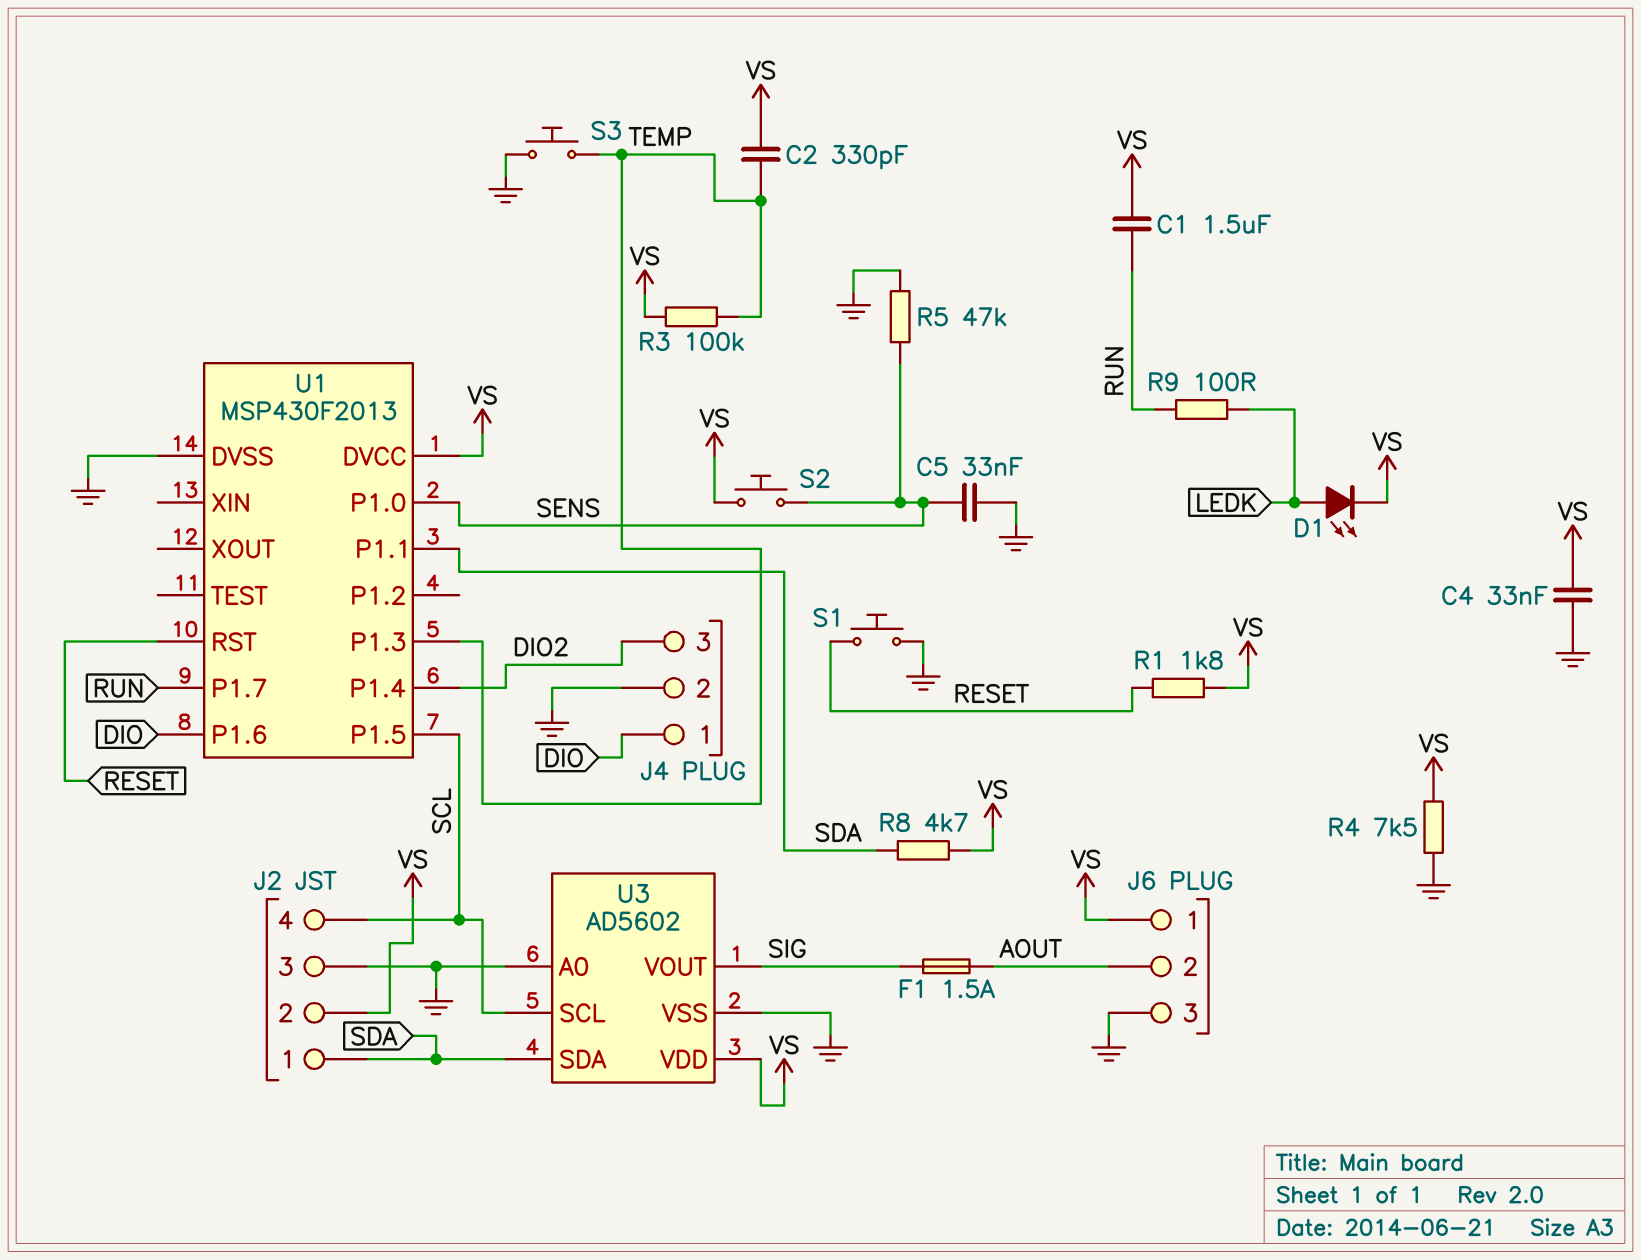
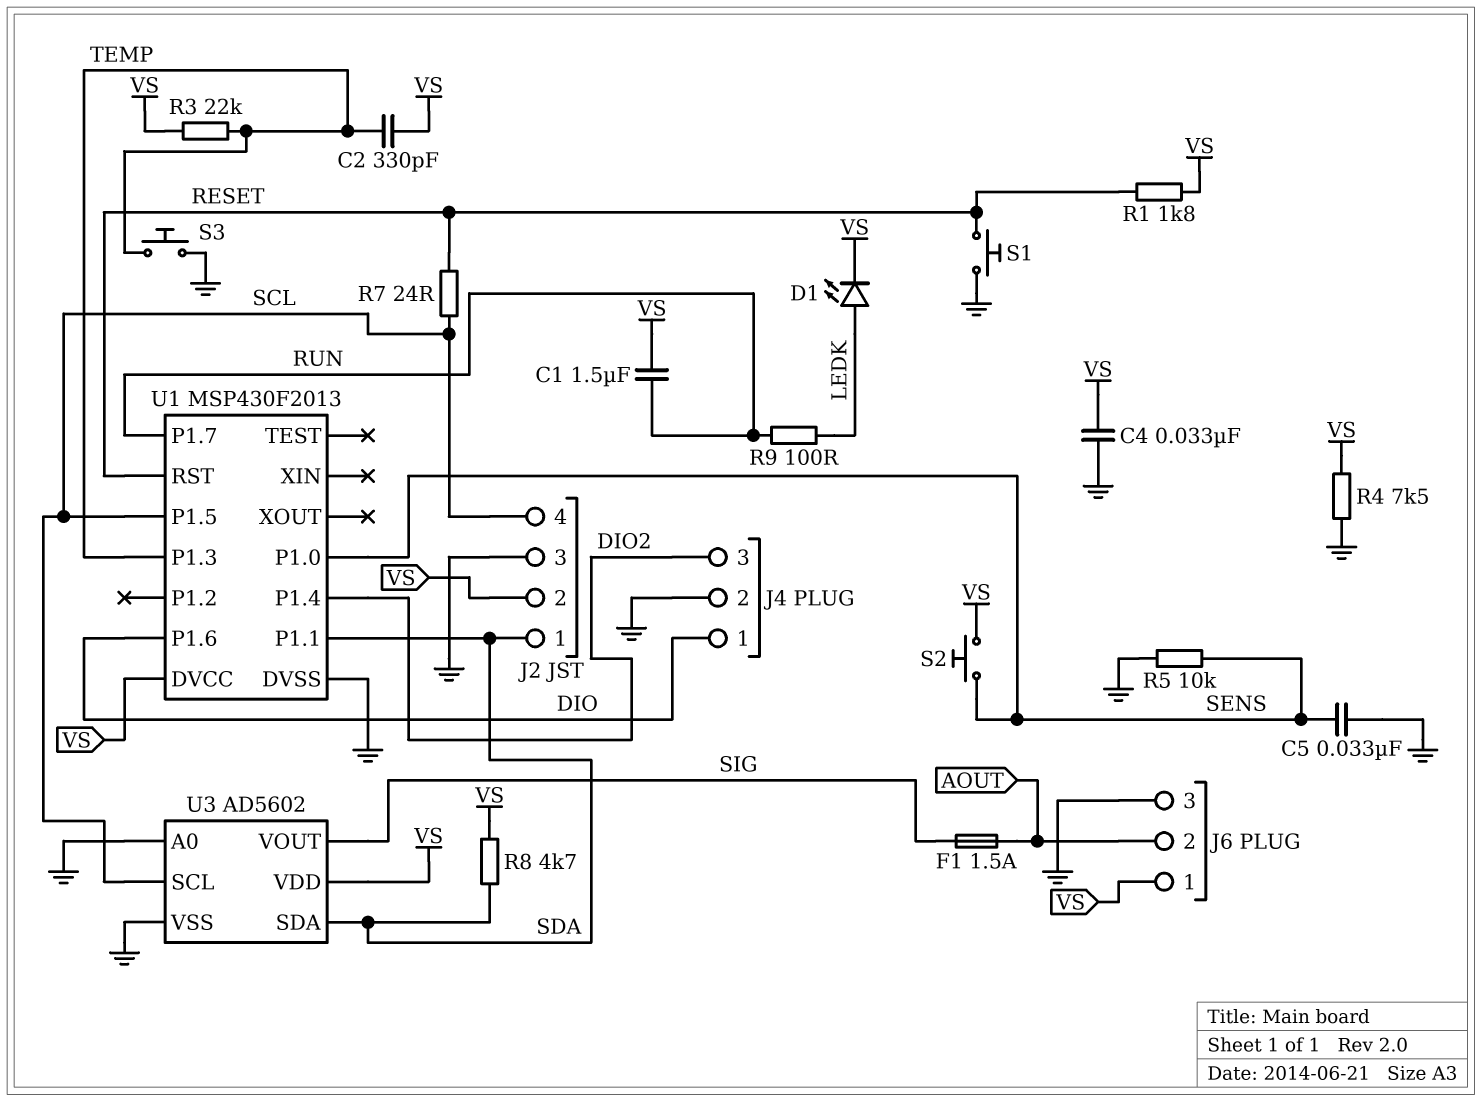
R3: 100k (TEMP, VS) -> 22k (TEMP, VS)
R5: 47k (GND, SENS) -> 10k (GND, SENS)
R7: none -> 24 (RESET, SCL)

